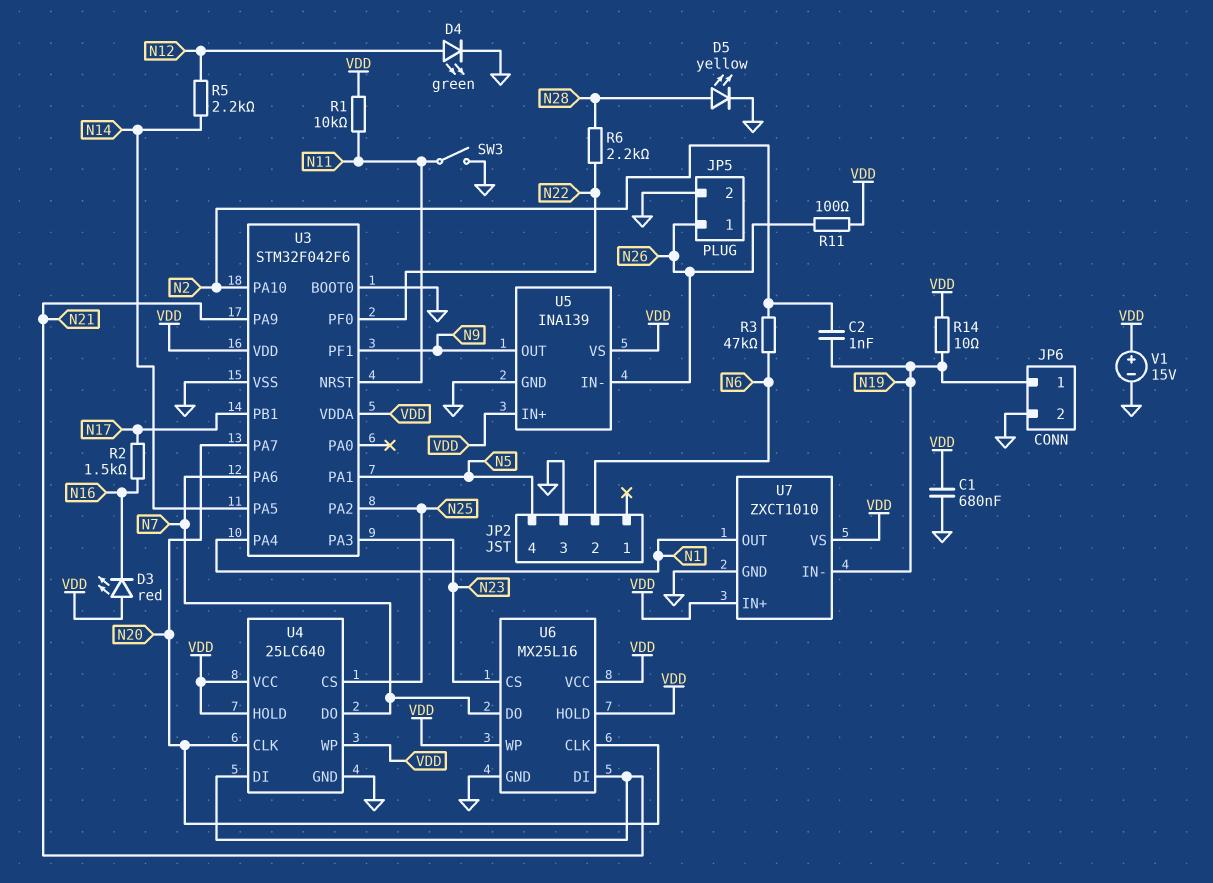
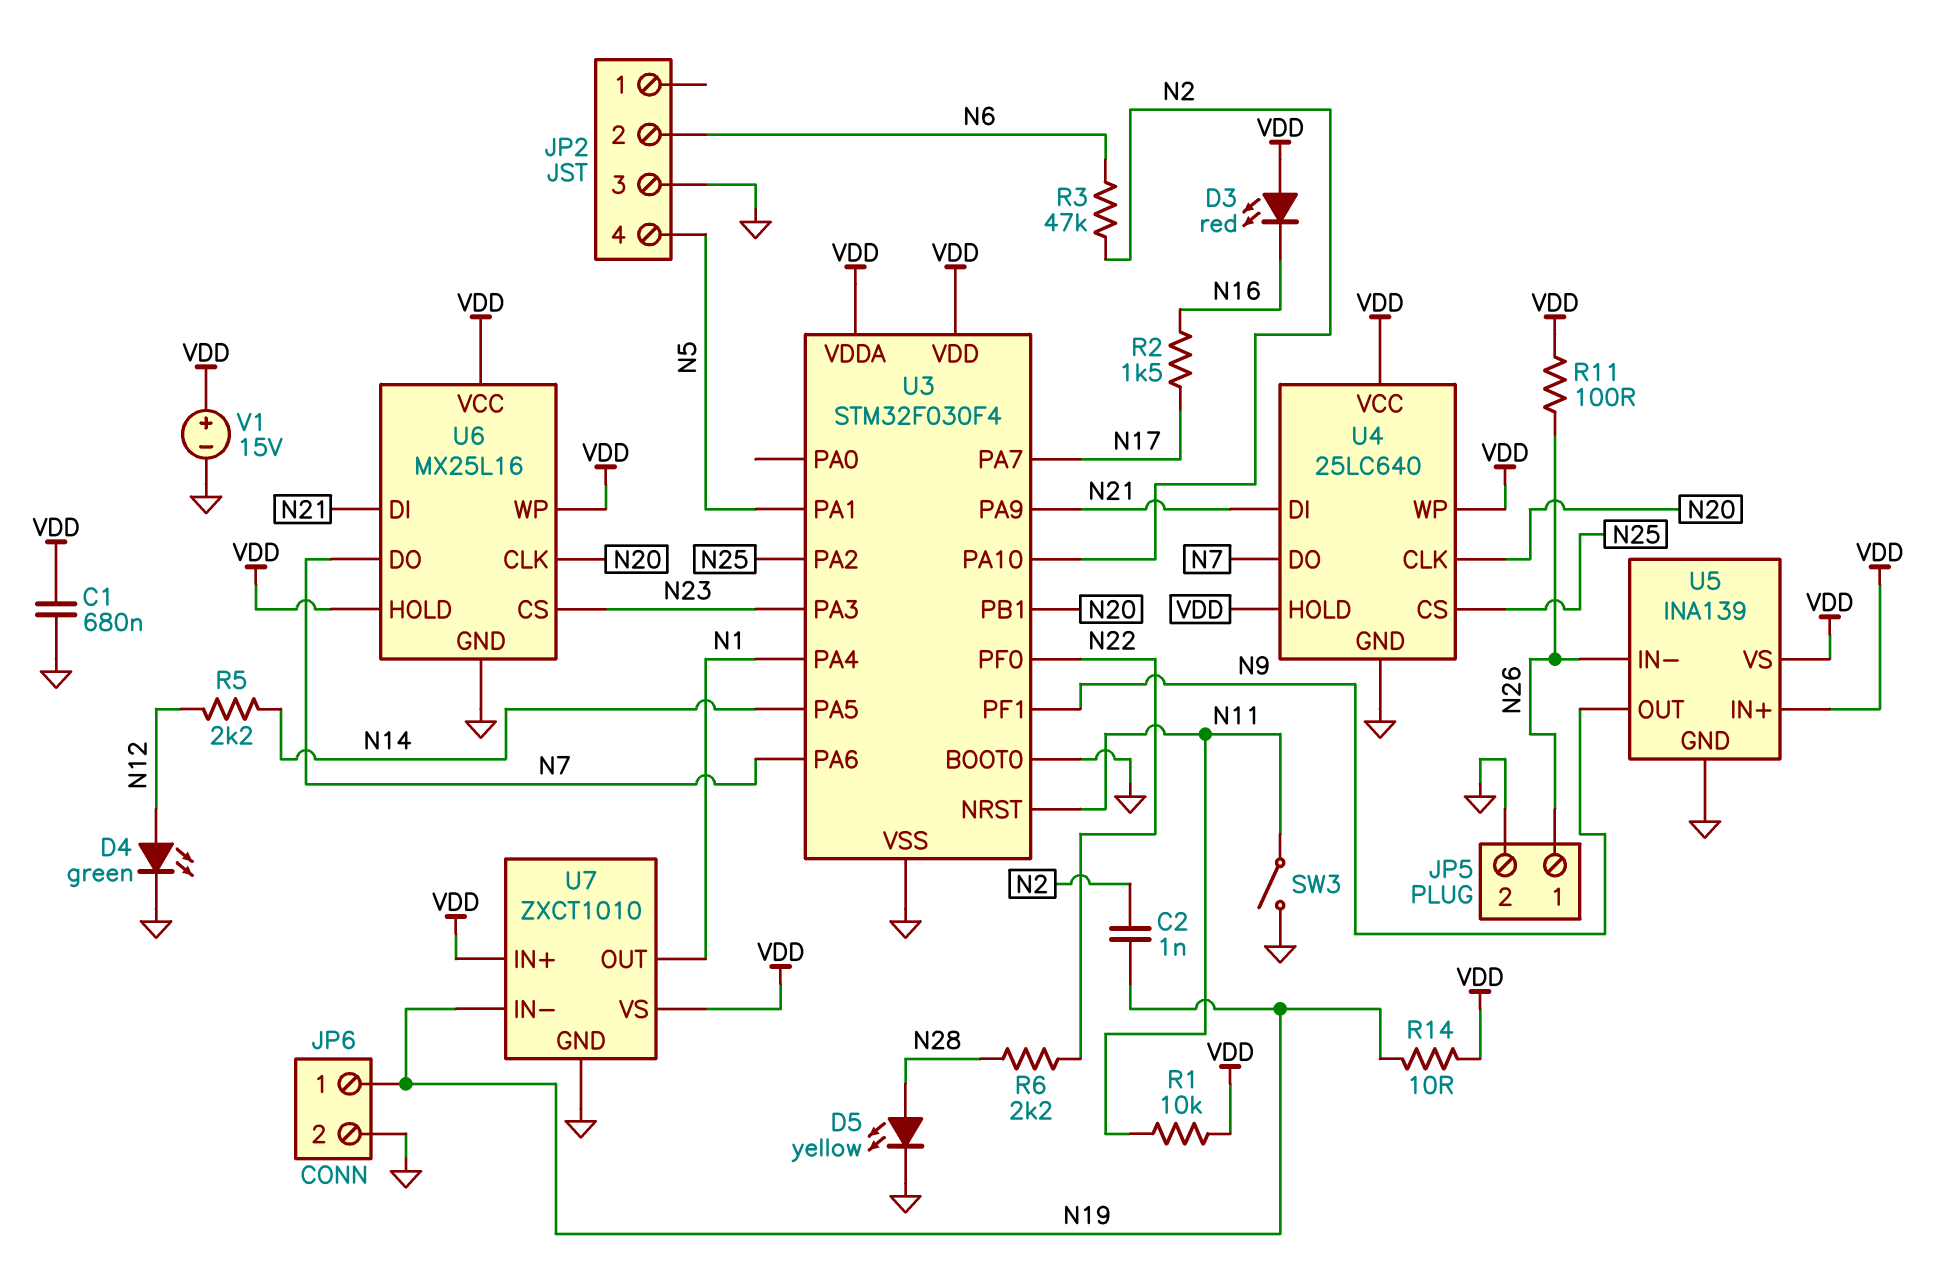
U3: STM32F042F6 -> STM32F030F4
U3 pin PA7: N20 -> N17
U3 pin PB1: N17 -> N20

